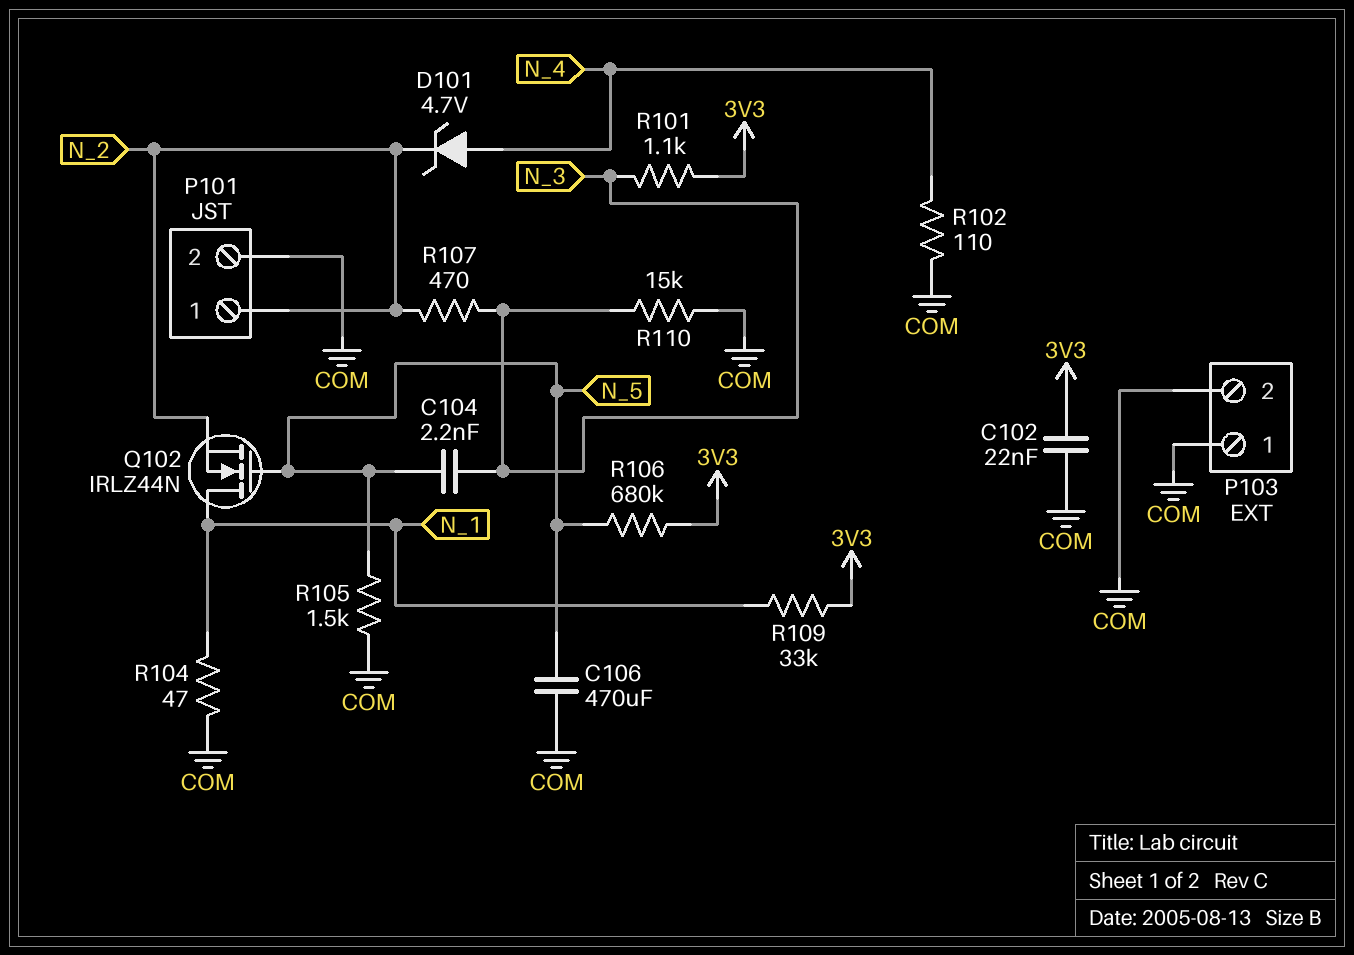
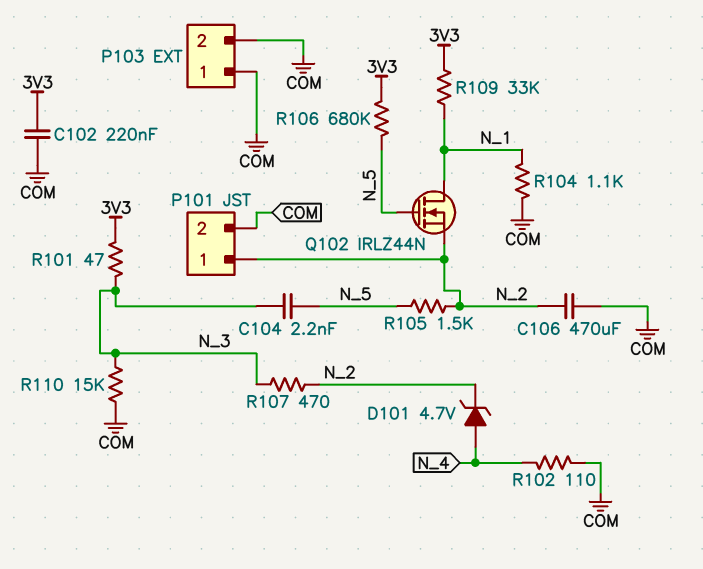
C102: 22nF (3V3, COM) -> 220nF (3V3, COM)
C106: 470uF (COM, N_5) -> 470uF (COM, N_2)
R101: 1.1k (3V3, N_3) -> 47 (3V3, N_3)
R104: 47 (COM, N_1) -> 1.1k (COM, N_1)
R105: 1.5k (COM, N_5) -> 1.5k (N_2, N_5)

